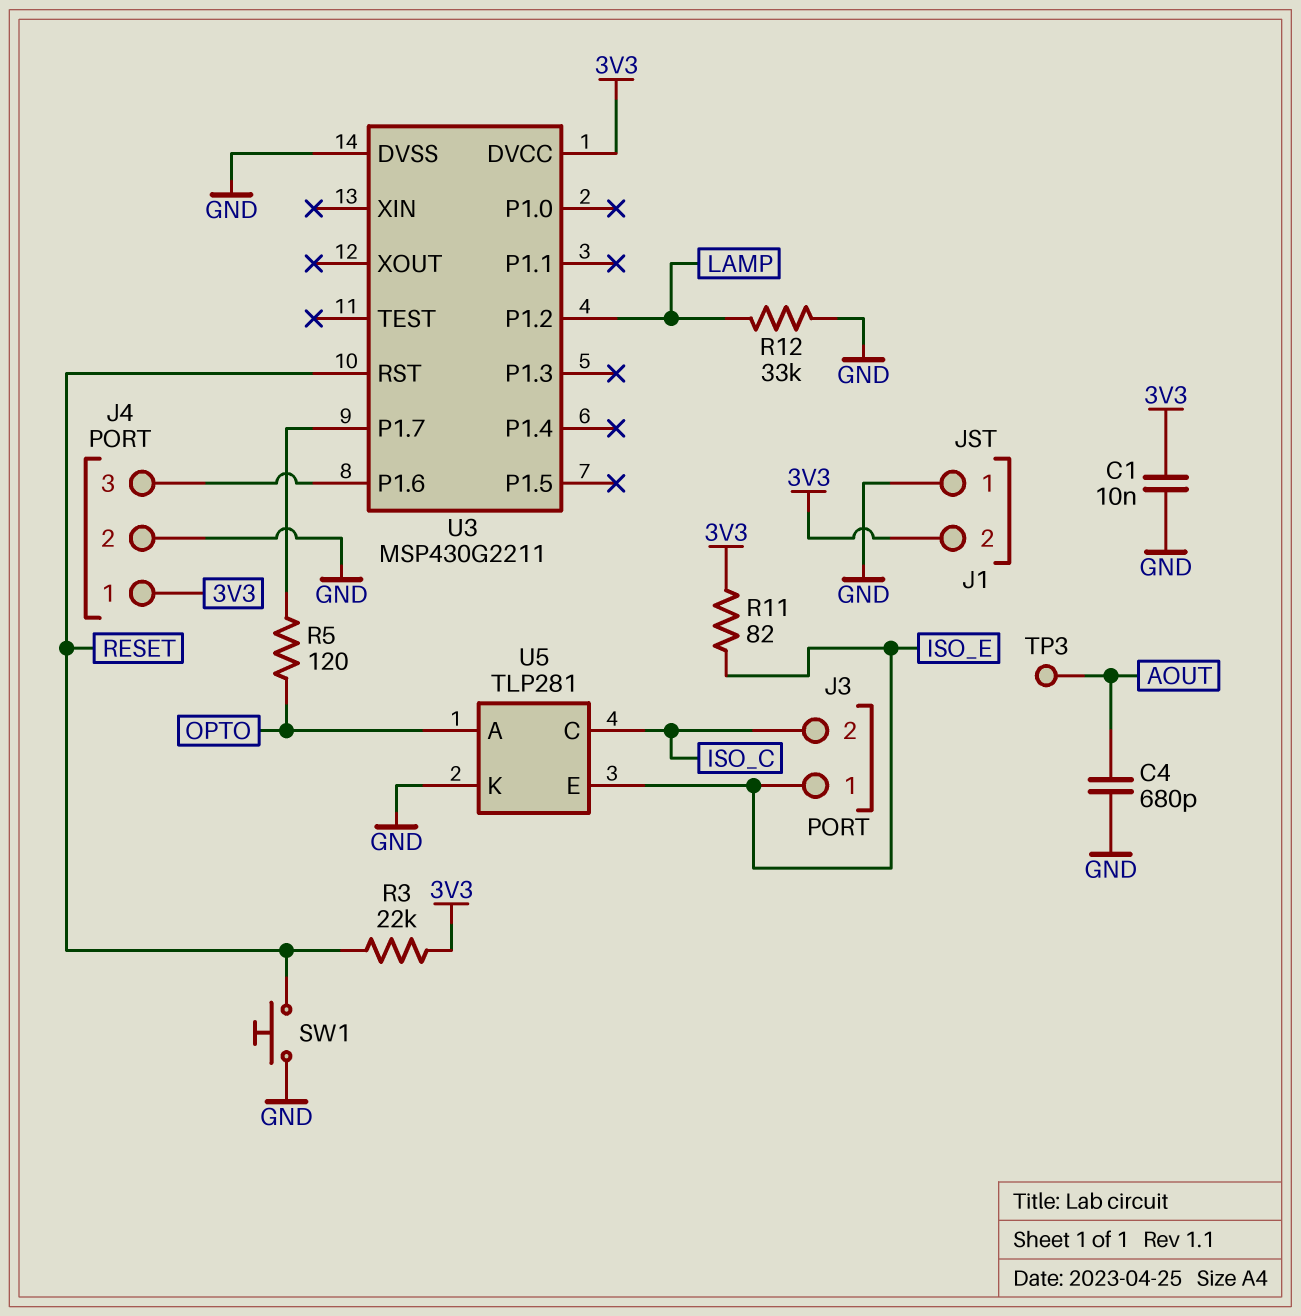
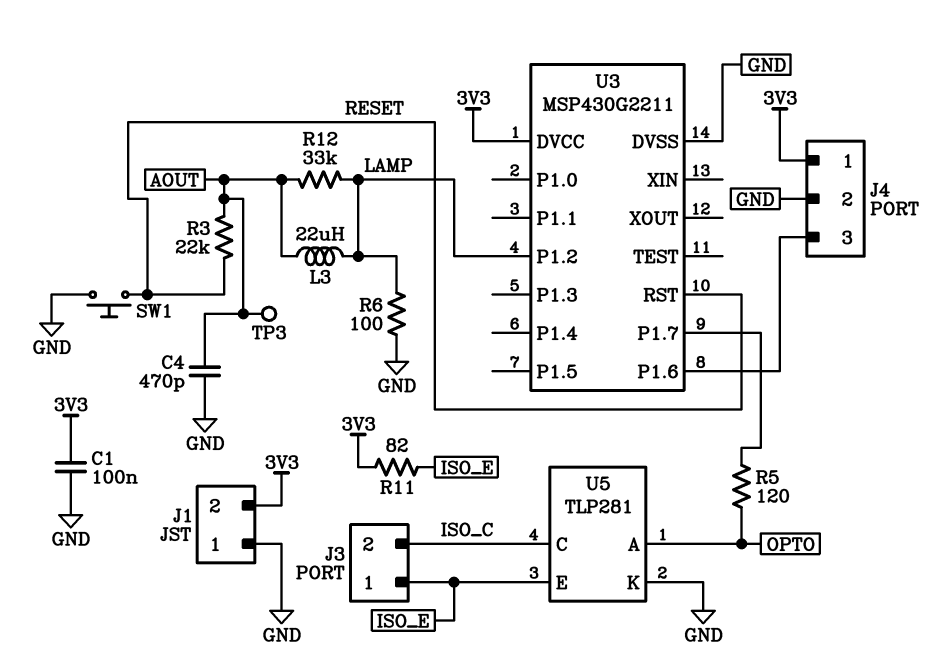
C1: 10nF (3V3, GND) -> 100nF (3V3, GND)
C4: 680pF (AOUT, GND) -> 470pF (AOUT, GND)
L3: none -> 22uH (AOUT, LAMP)
R3: 22k (3V3, RESET) -> 22k (AOUT, RESET)
R6: none -> 100 (GND, LAMP)
R12: 33k (GND, LAMP) -> 33k (AOUT, LAMP)

